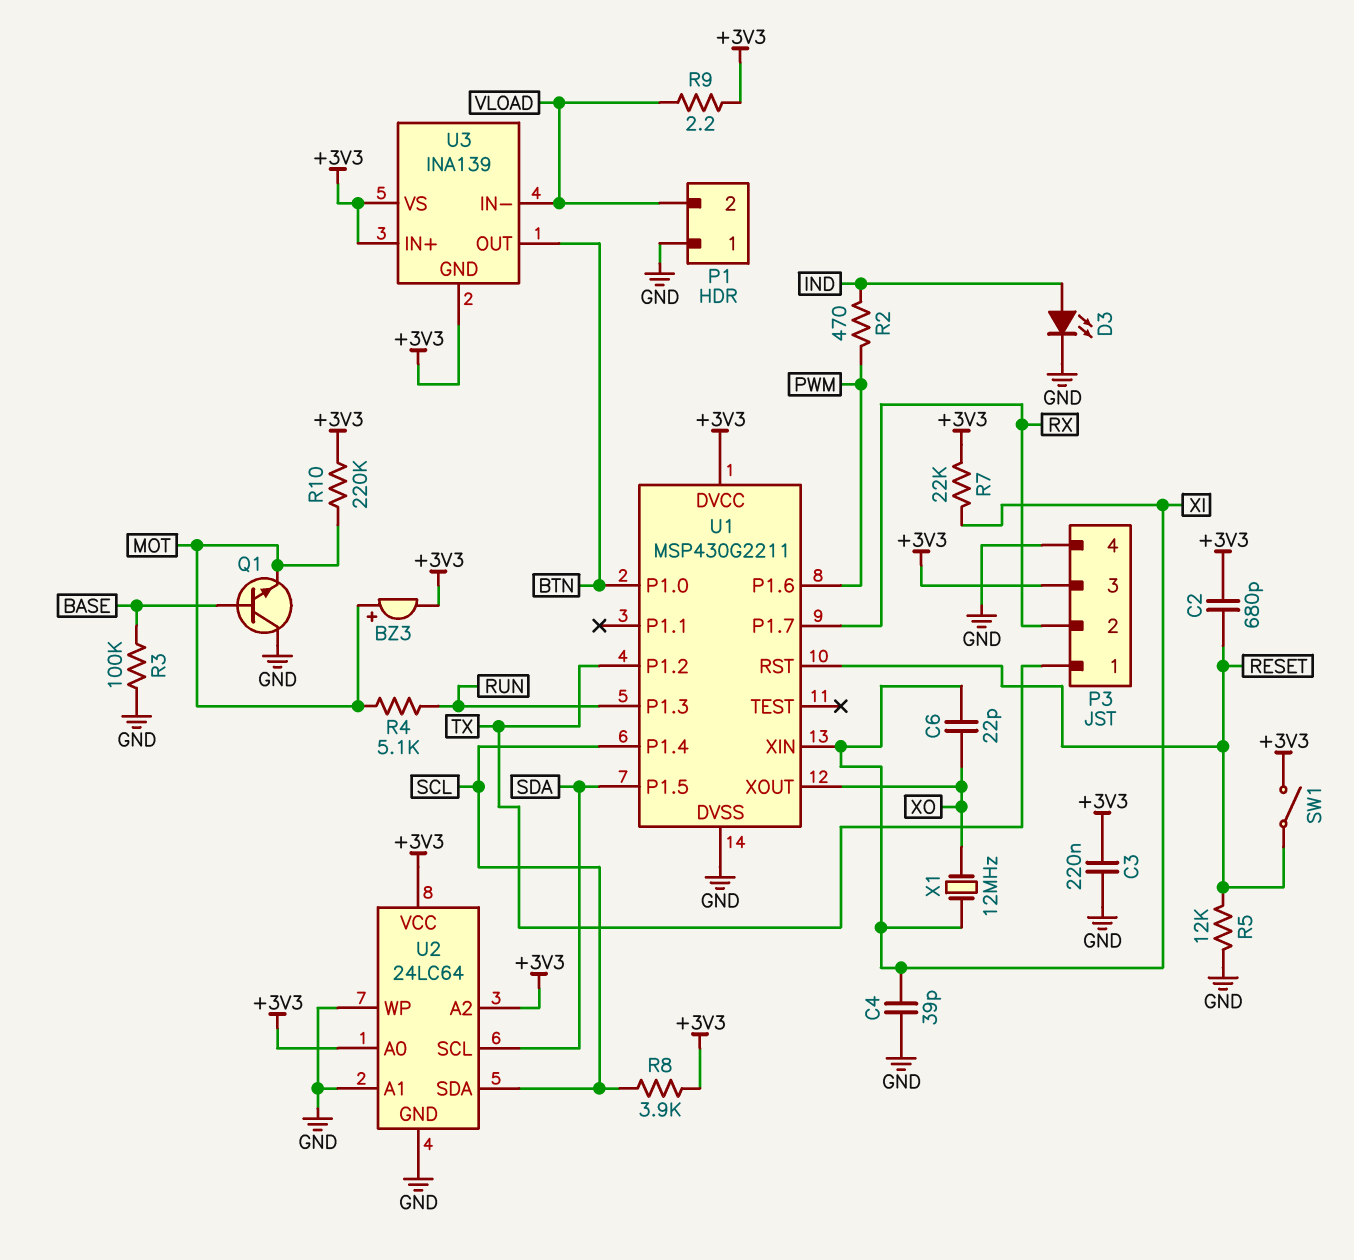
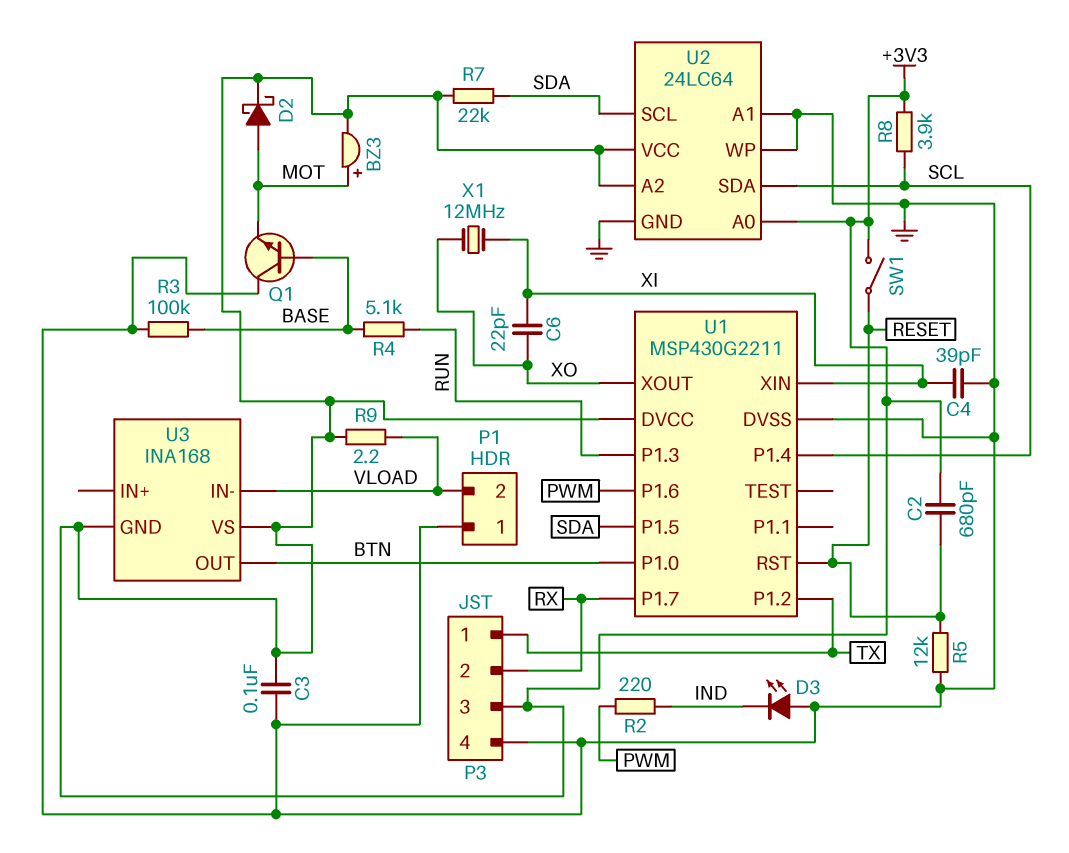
C3: 220nF (+3V3, GND) -> 100nF (+3V3, GND)
D2: none -> schottky (A MOT, K +3V3)
D3: LED (A IND, K GND) -> LED (A GND, K IND)
R2: 470 (IND, PWM) -> 220 (IND, PWM)
R4: 5.1k (MOT, RUN) -> 5.1k (BASE, RUN)
R7: 22k (+3V3, XI) -> 22k (+3V3, SDA)
R10: 220k (+3V3, MOT) -> none
U3: INA139 -> INA168
U3 pin IN+: +3V3 -> none

